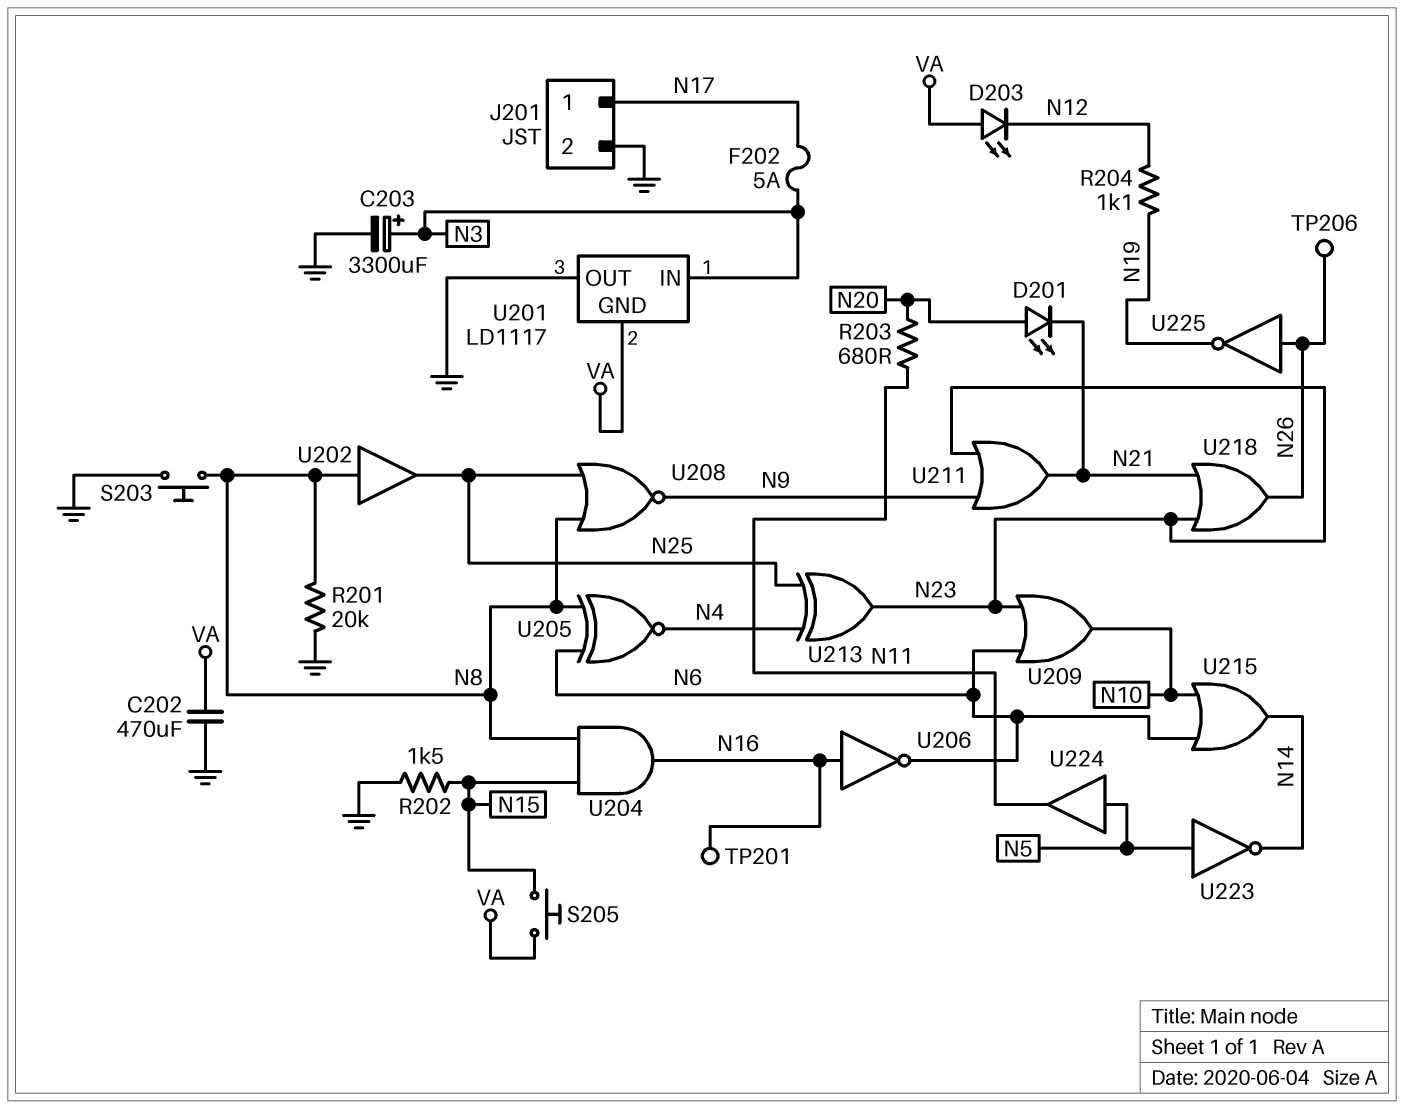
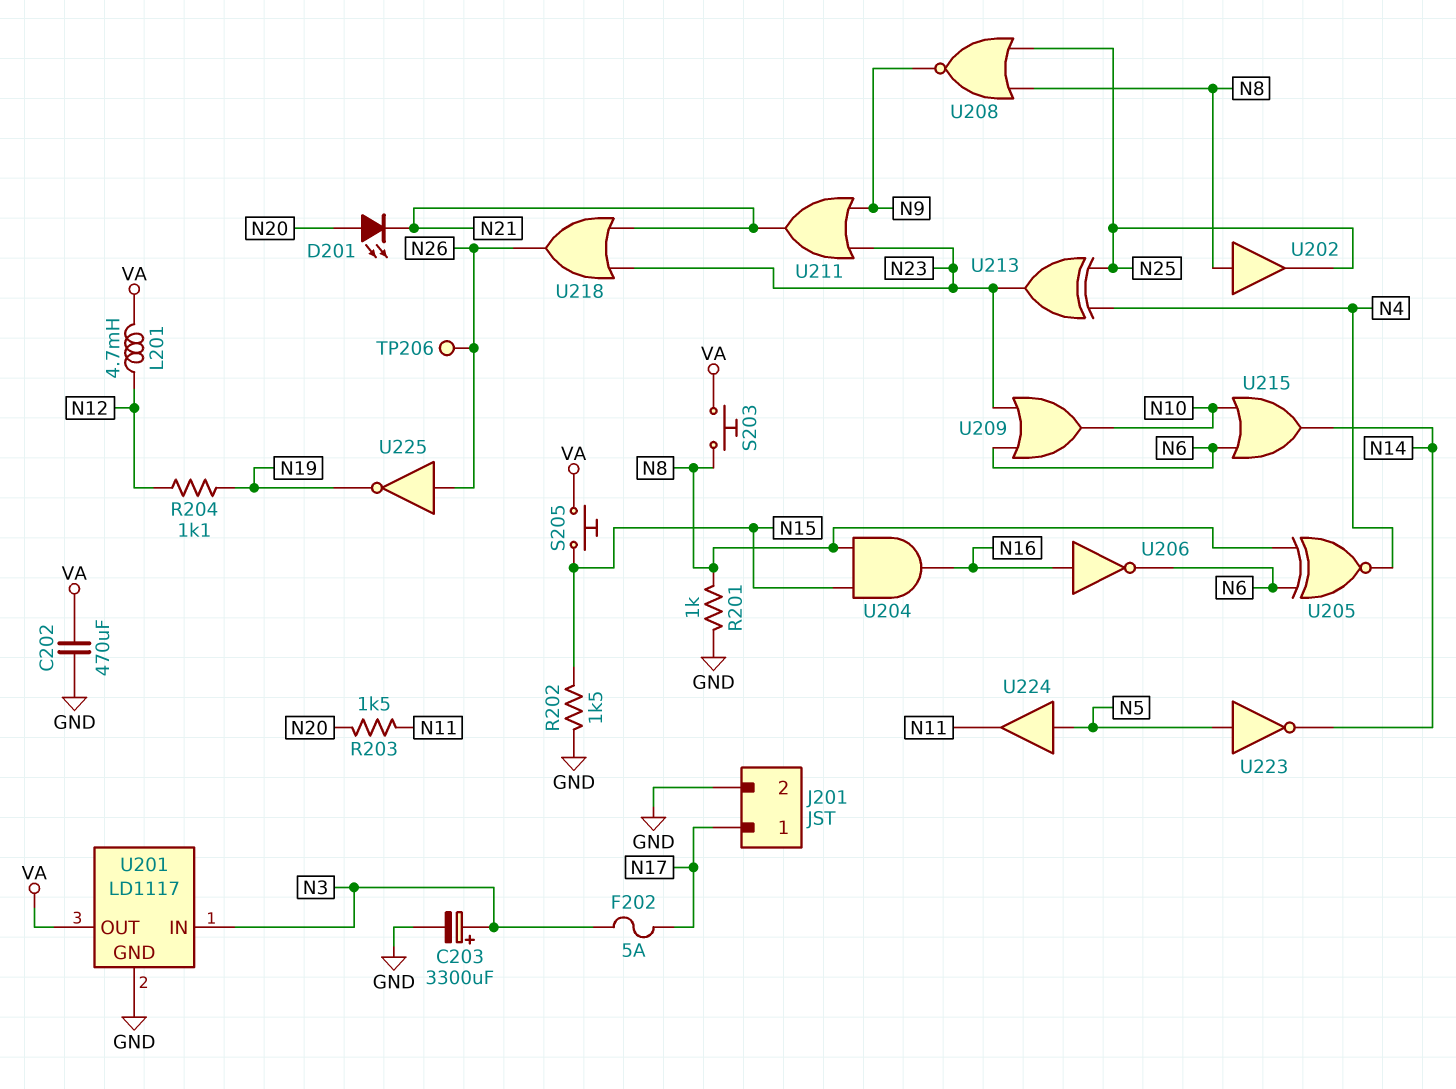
D203: LED (A VA, K N12) -> none
L201: none -> 4.7mH (N12, VA)
R201: 20k (GND, N8) -> 1k (GND, N8)
R203: 680 (N11, N20) -> 1.5k (N11, N20)
S203: button (GND, N8) -> button (N8, VA)
TP201: test point (N16) -> none
U201 pin GND: VA -> GND
U201 pin OUT: GND -> VA

